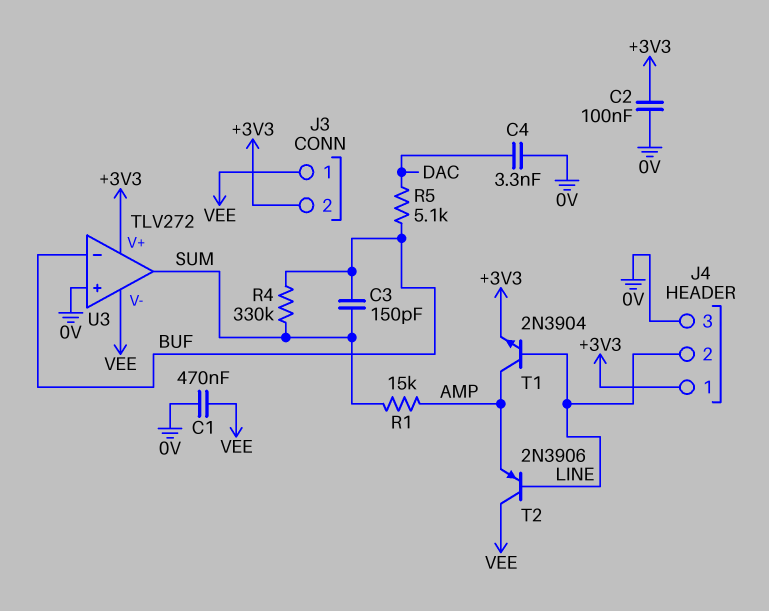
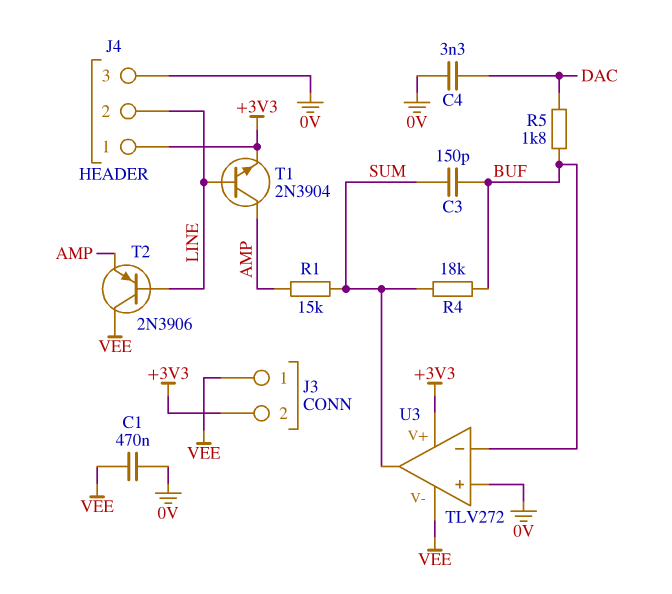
C2: 100nF (+3V3, 0V) -> none
R4: 330k (BUF, SUM) -> 18k (BUF, SUM)
R5: 5.1k (BUF, DAC) -> 1.8k (BUF, DAC)

